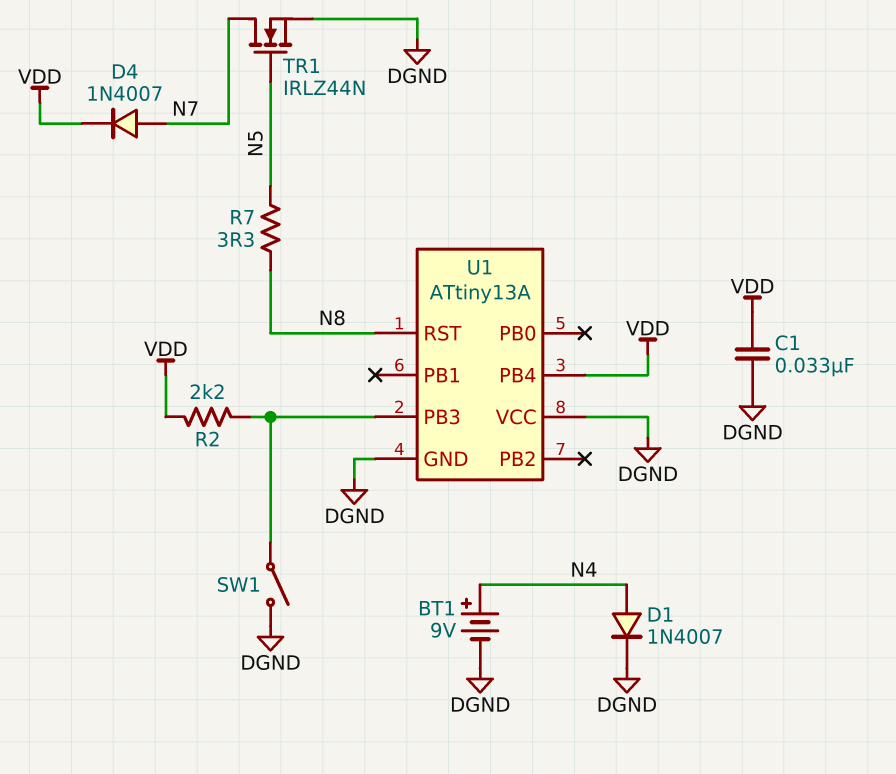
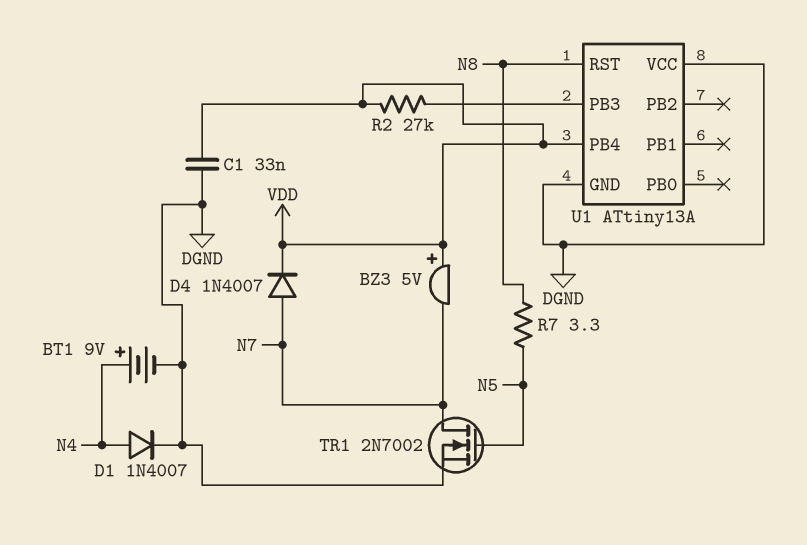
BZ3: none -> buzzer 5V (plus VDD, minus N7)
R2: 2.2k (U1/PB3, VDD) -> 27k (U1/PB3, VDD)
SW1: switch (DGND, U1/PB3) -> none
TR1: NMOS IRLZ44N (G N5, D N7, S DGND) -> NMOS 2N7002 (G N5, D N7, S DGND)

